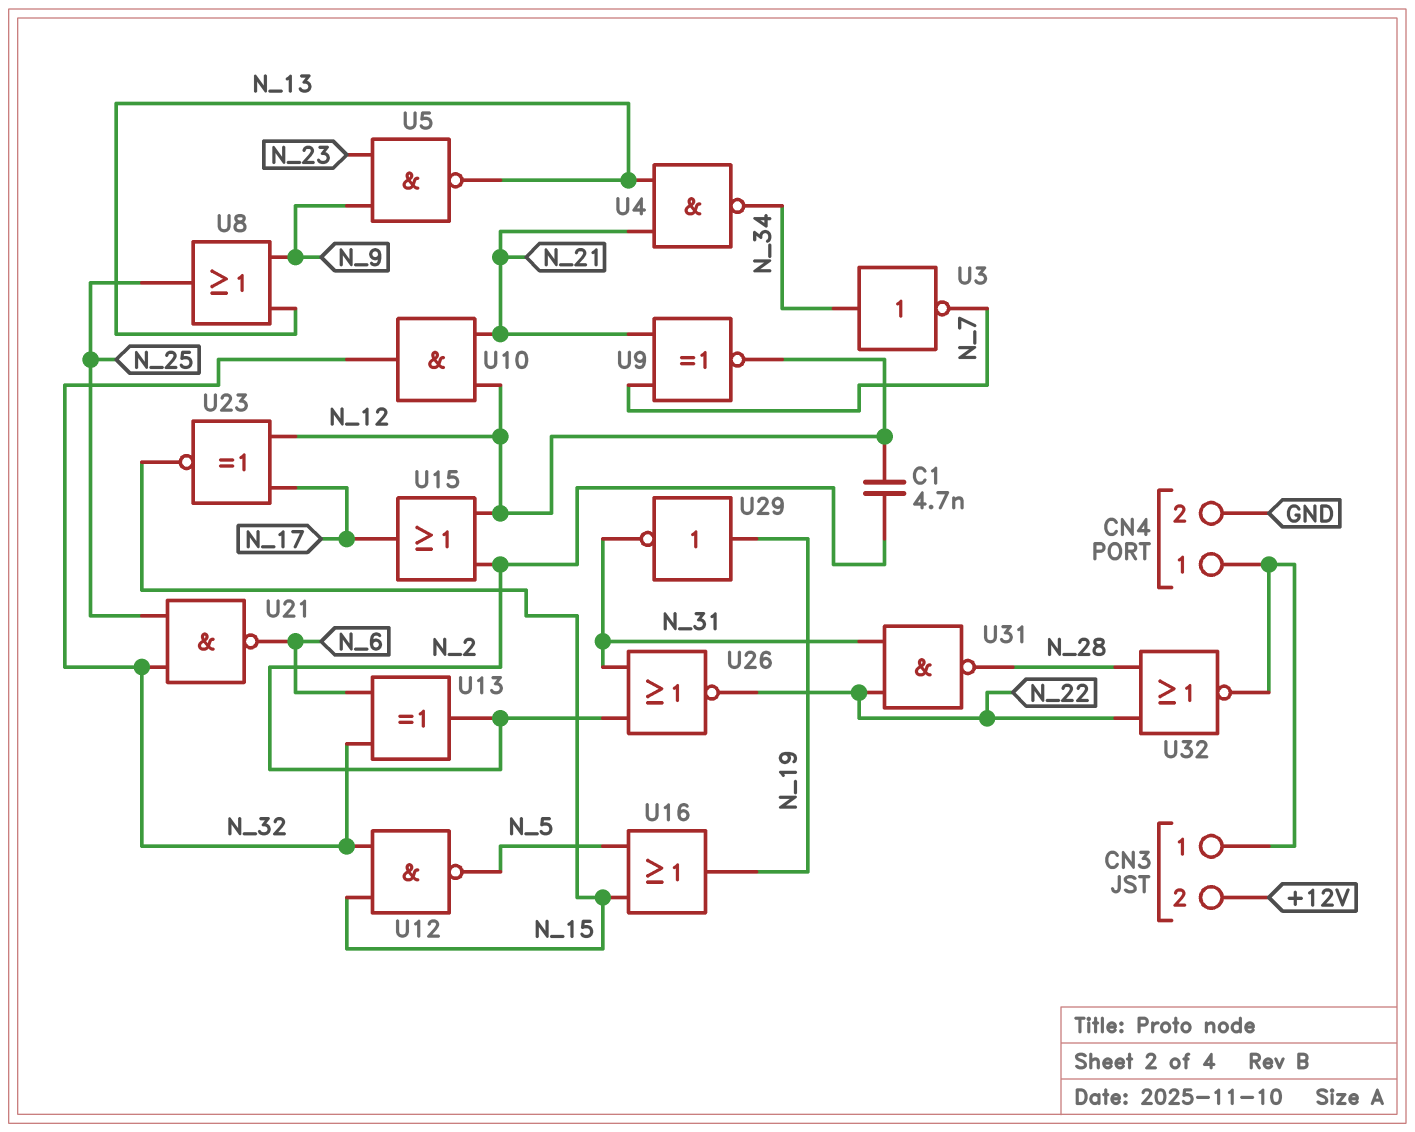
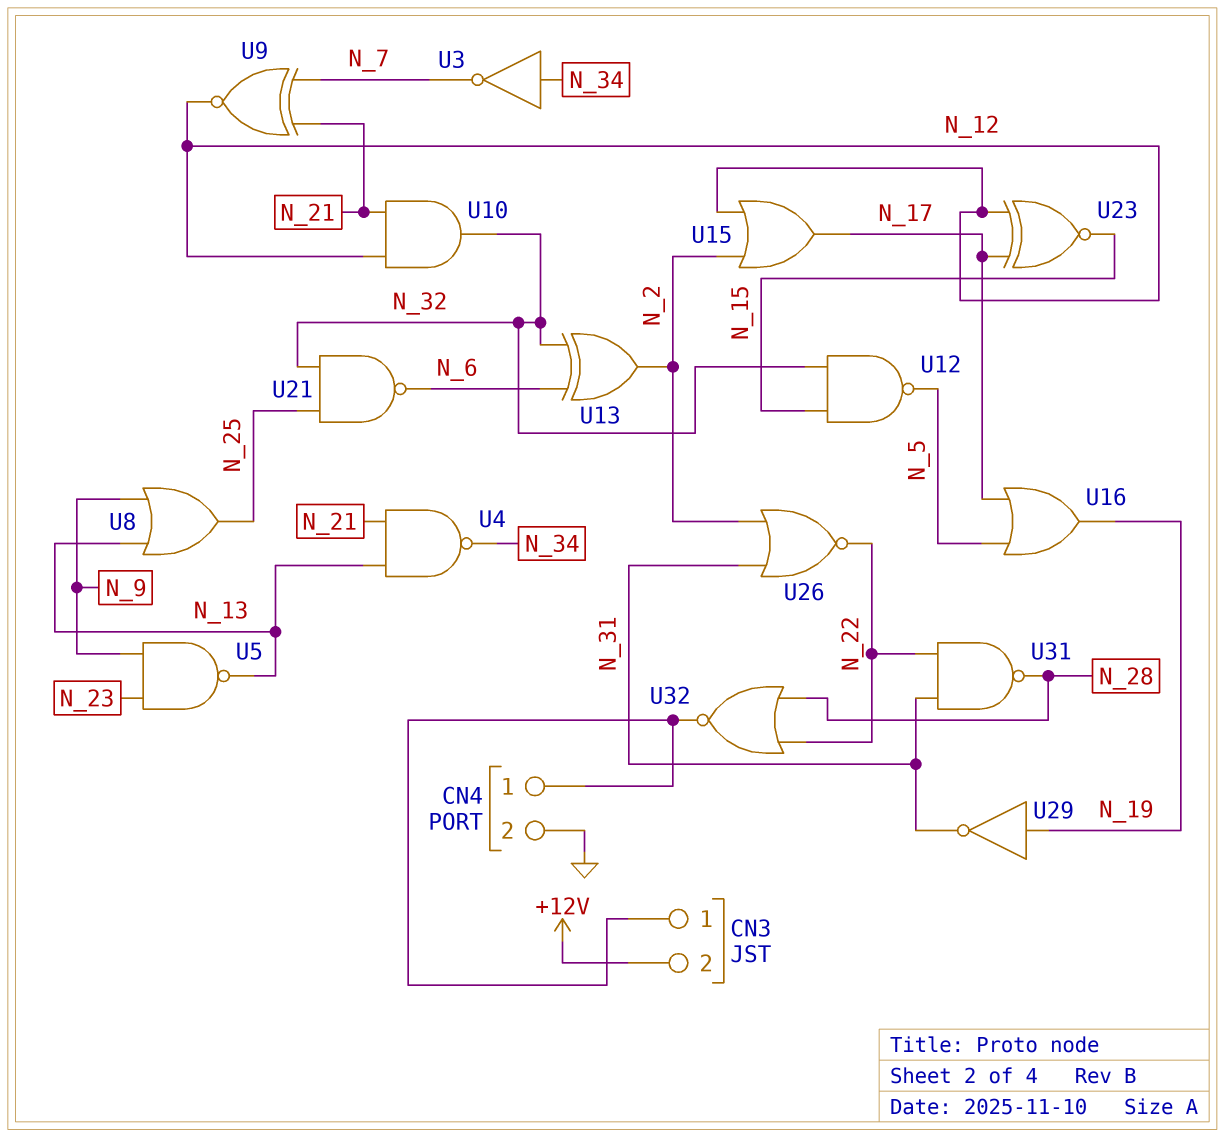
C1: 4.7nF (N_2, N_12) -> none
U16: OR (in N_5, in N_15, out N_19) -> OR (in N_5, in N_17, out N_19)

